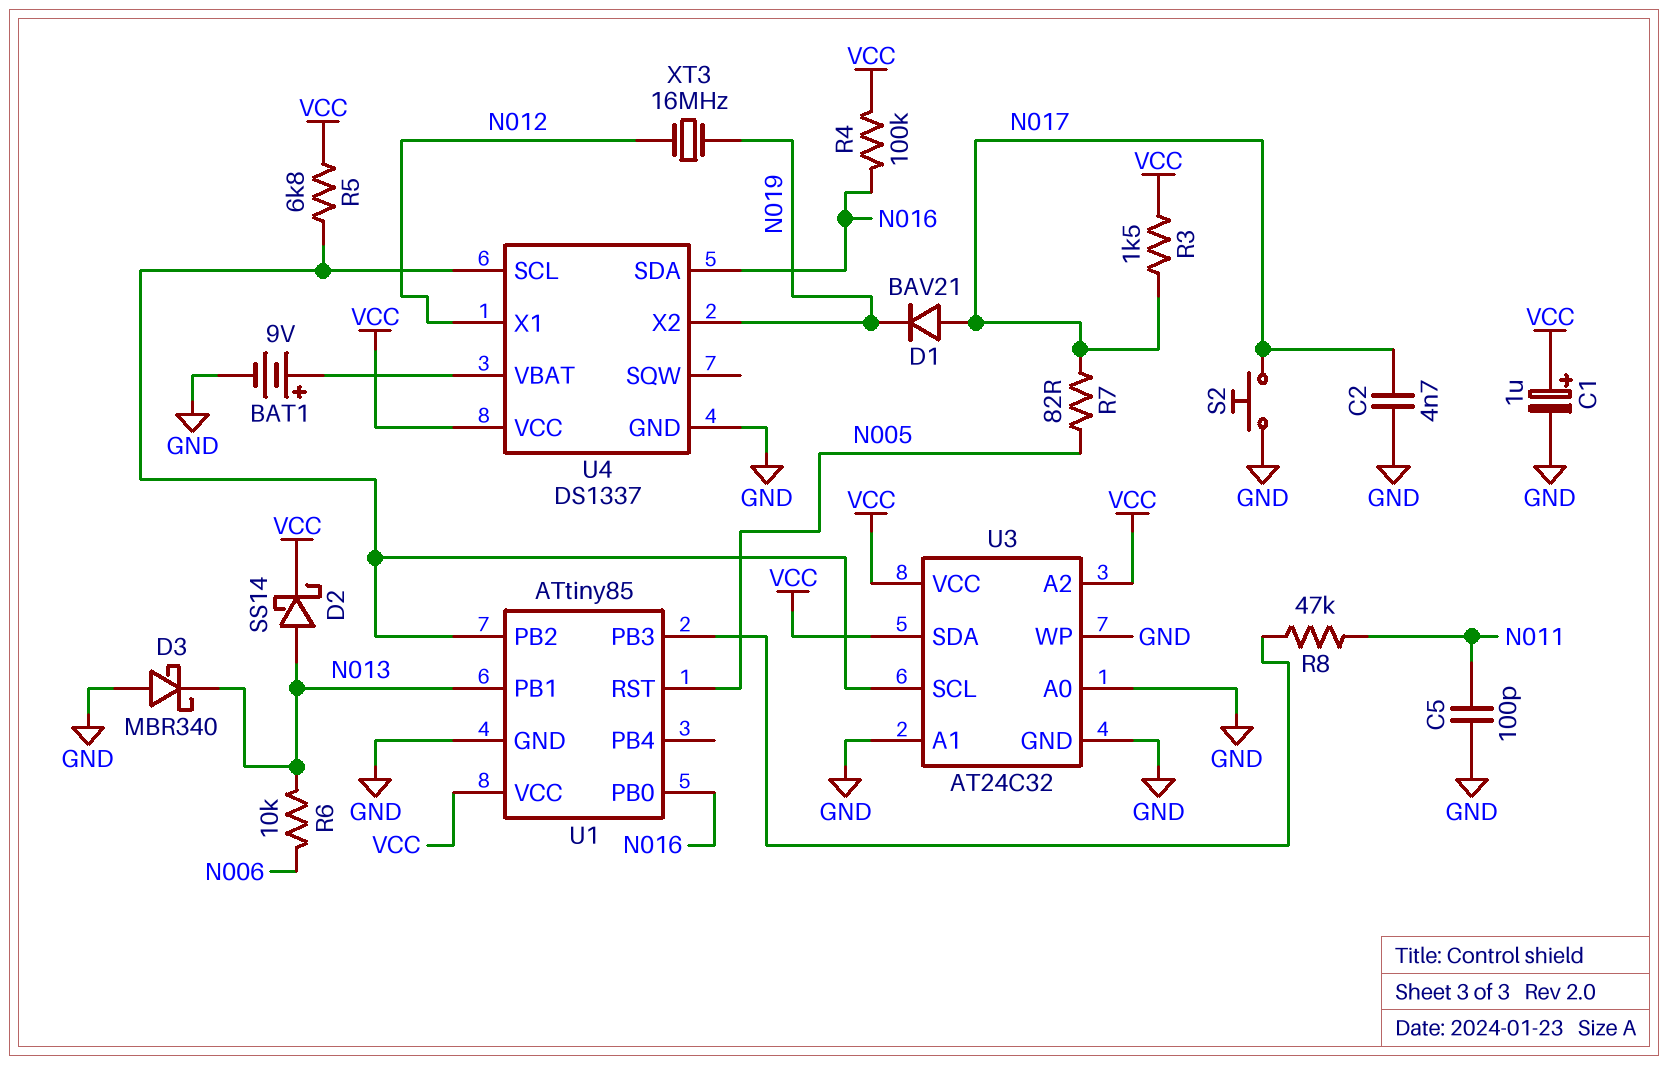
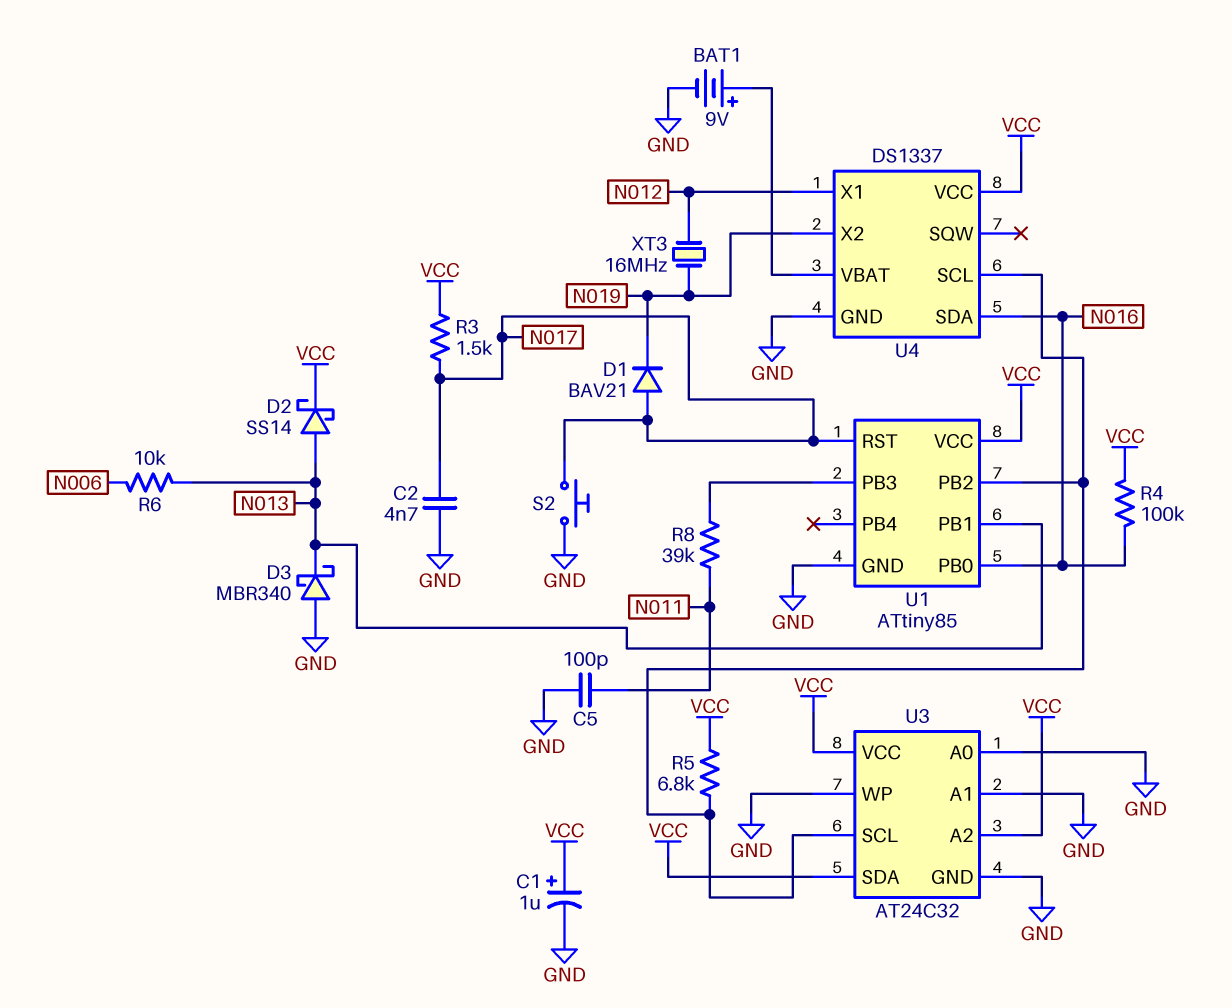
R7: 82 (N005, N017) -> none
R8: 47k (N011, U1/PB3) -> 39k (N011, U1/PB3)
U1 pin RST: N005 -> N017

